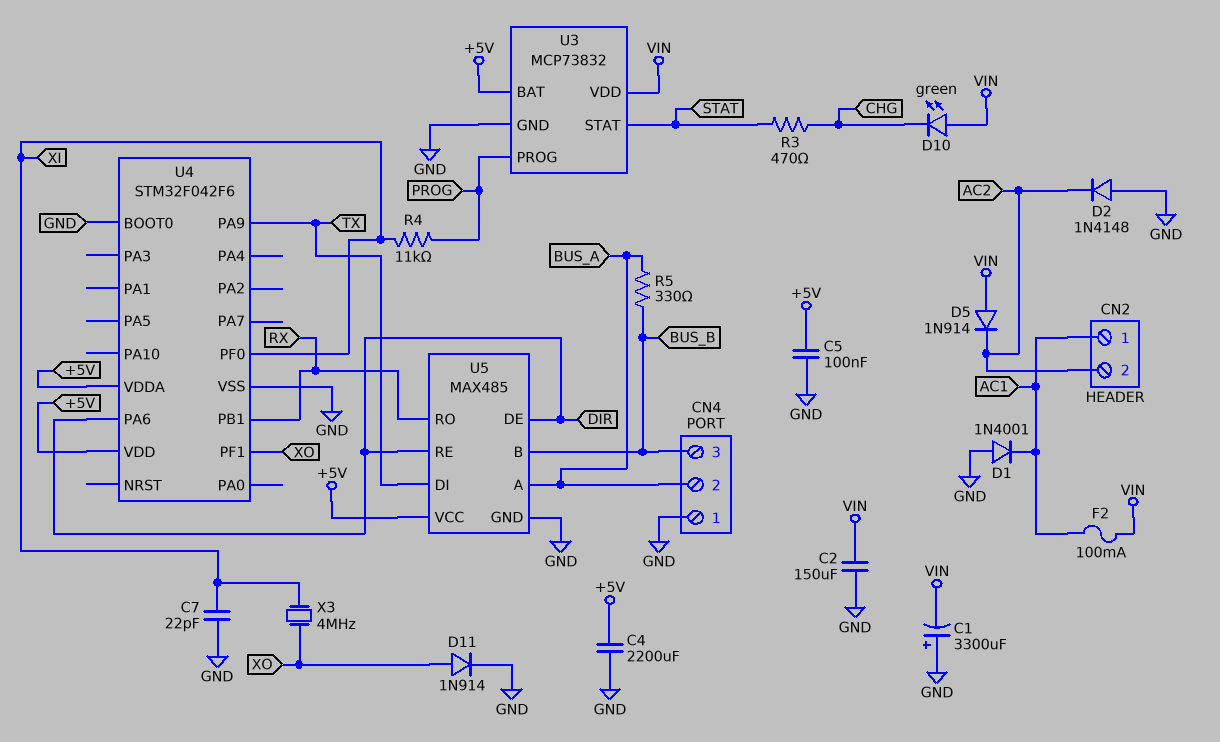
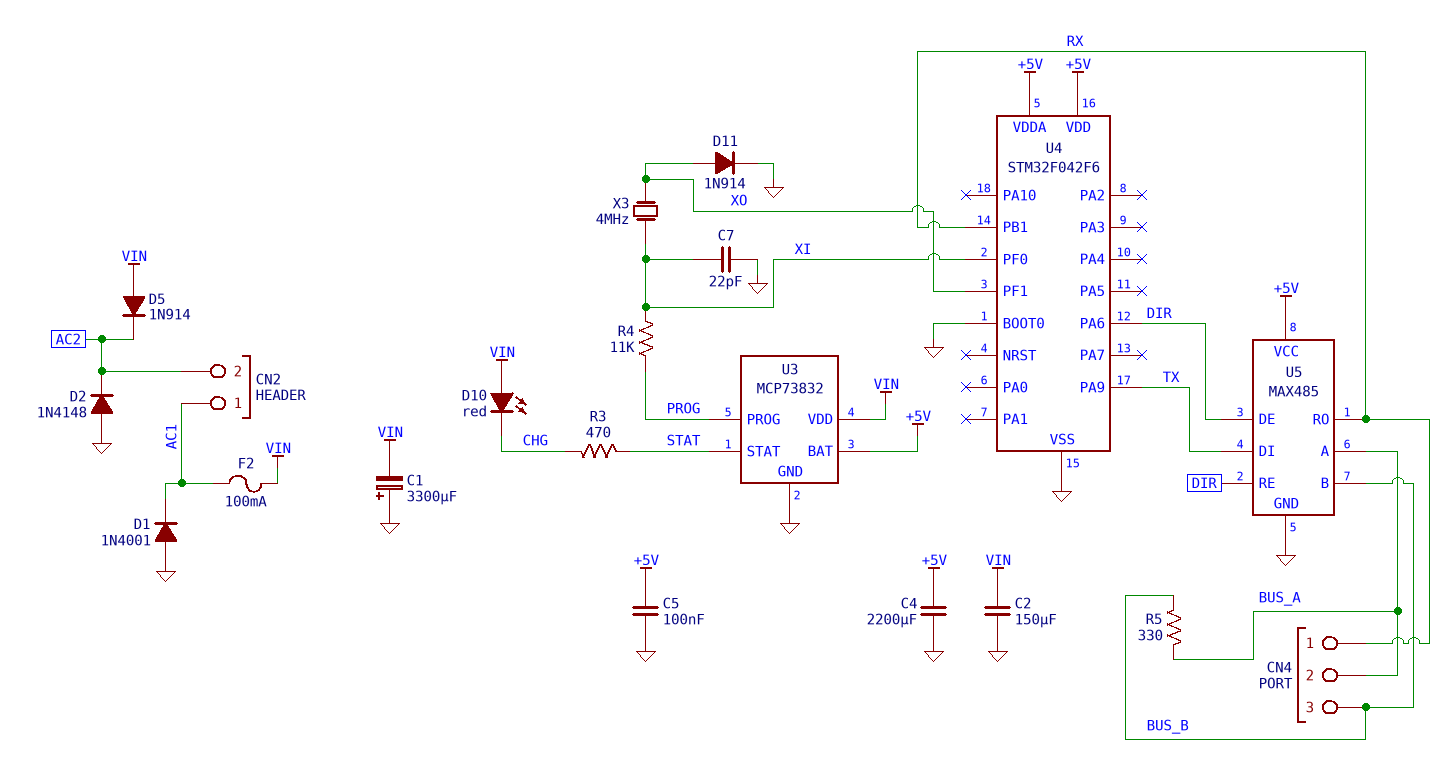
CN4 pin 1: GND -> RX
D10: LED green (A VIN, K CHG) -> LED red (A VIN, K CHG)

